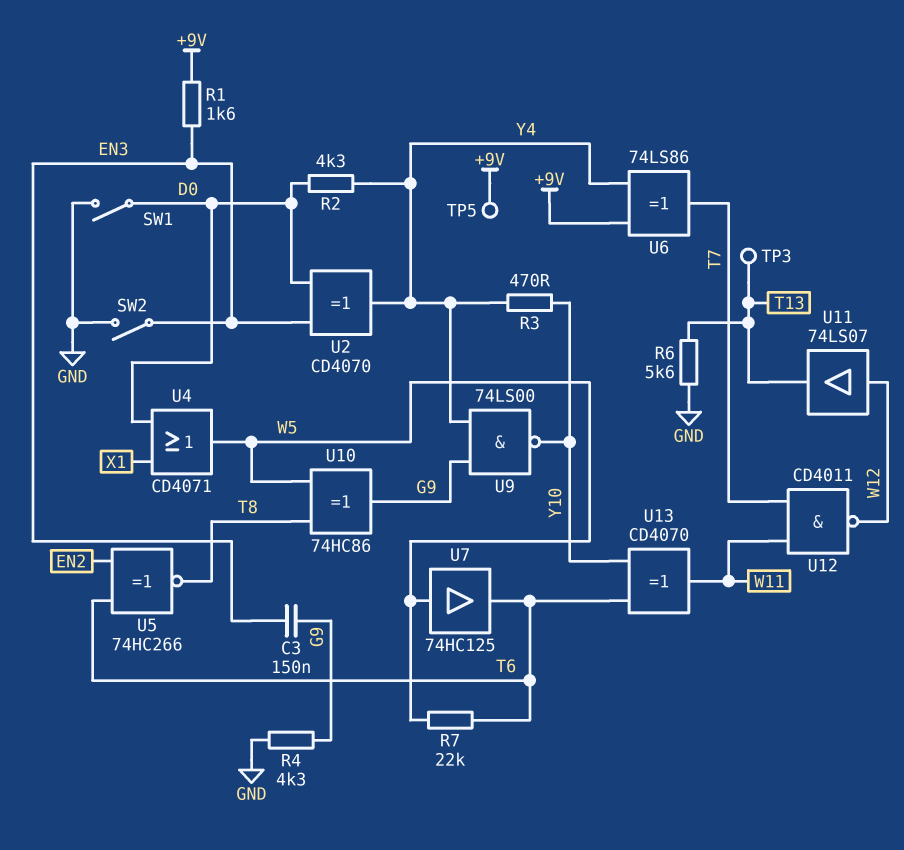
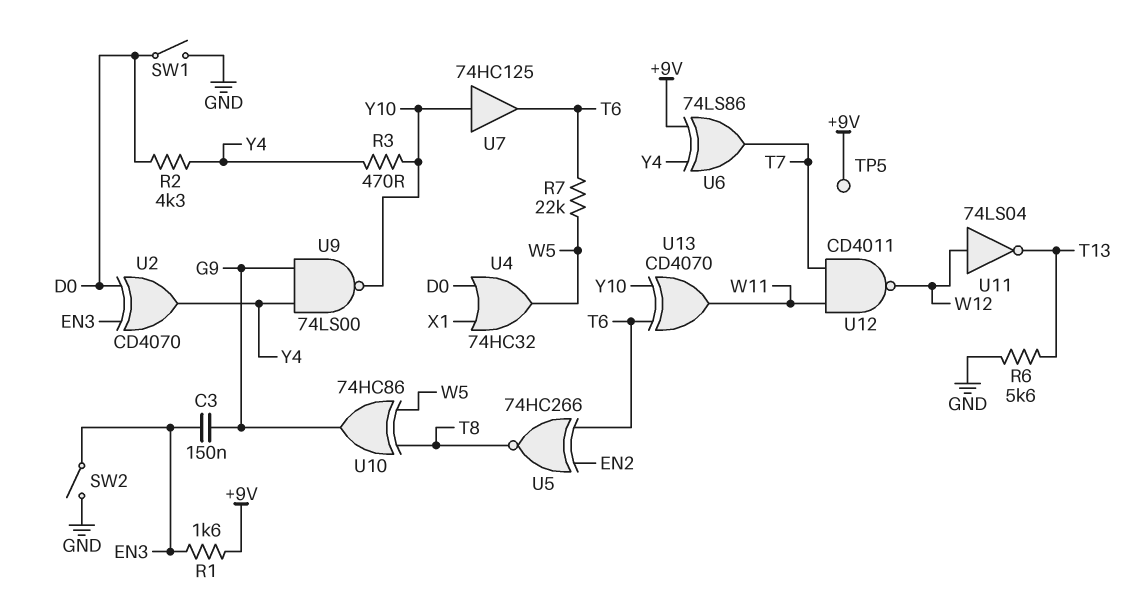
R4: 4.3k (G9, GND) -> none
TP3: test point (T13) -> none
U4: OR CD4071 (in D0, in X1, out W5) -> OR 74HC32 (in D0, in X1, out W5)
U7: buffer 74HC125 (in W5, out T6) -> buffer 74HC125 (in Y10, out T6)
U11: buffer 74LS07 (in W12, out T13) -> NOT 74LS04 (in W12, out T13)

